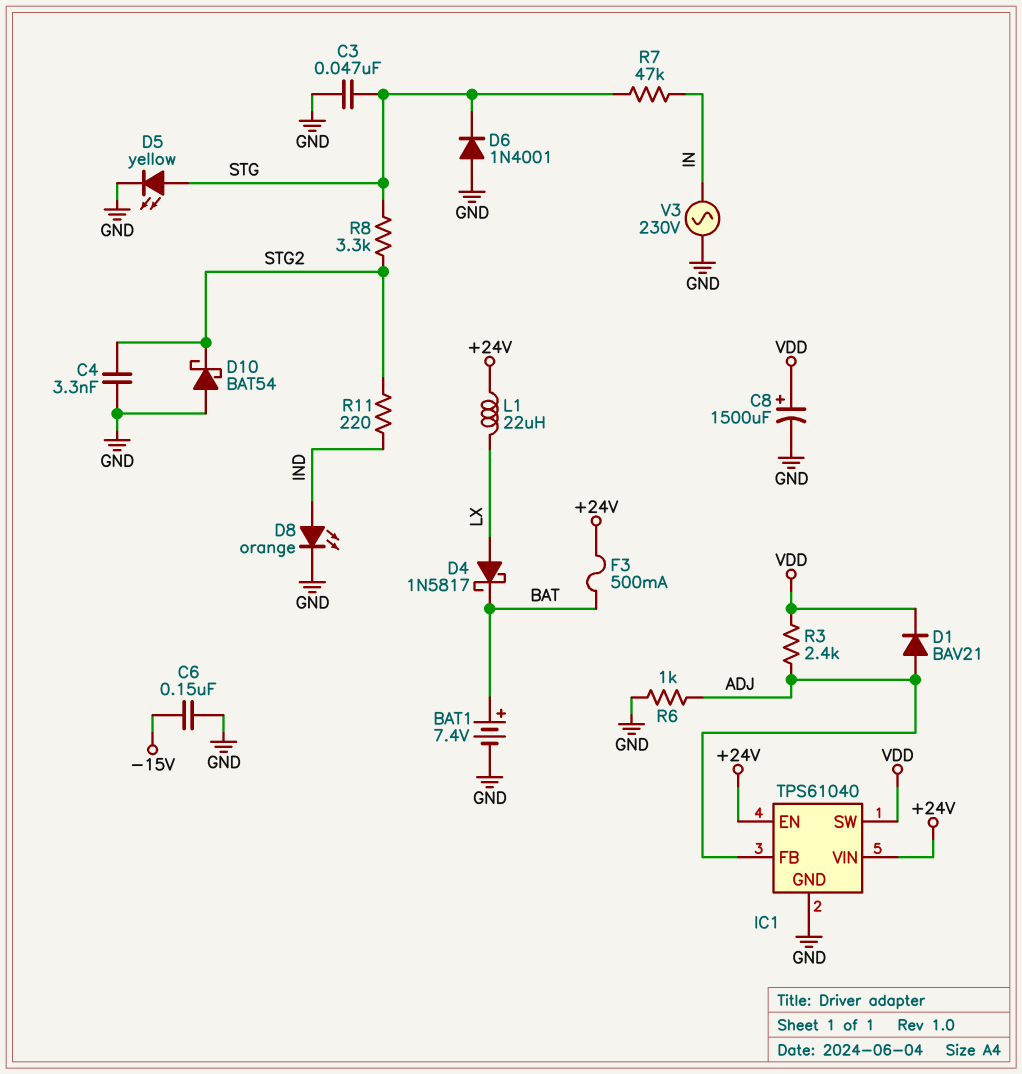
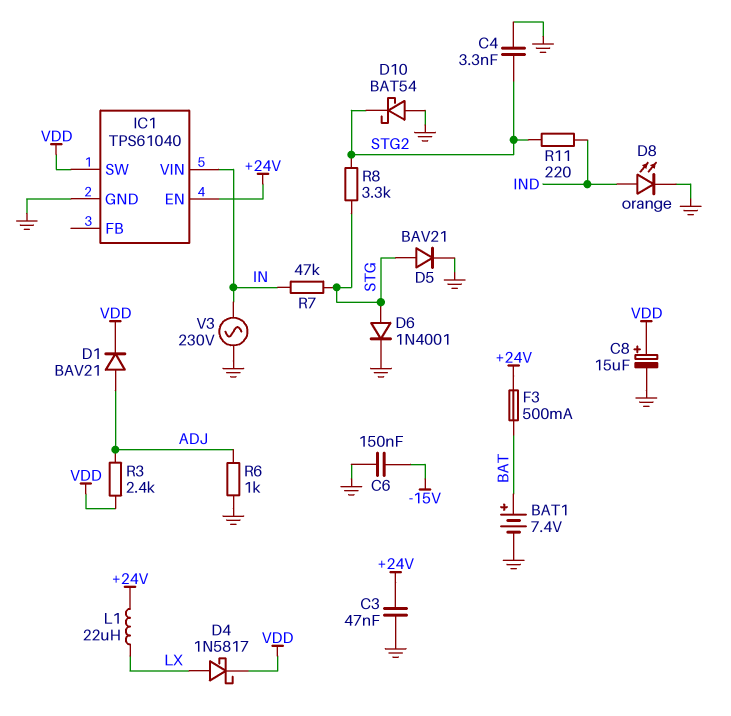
C3: 47nF (GND, STG) -> 47nF (+24V, GND)
C8: 1500uF (plus VDD, minus GND) -> 15uF (plus VDD, minus GND)
D4: schottky 1N5817 (A LX, K BAT) -> schottky 1N5817 (A LX, K VDD)
D5: LED yellow (A STG, K GND) -> diode BAV21 (A STG, K GND)
D6: diode 1N4001 (A GND, K STG) -> diode 1N4001 (A STG, K GND)
IC1 pin FB: ADJ -> none
IC1 pin VIN: +24V -> IN

